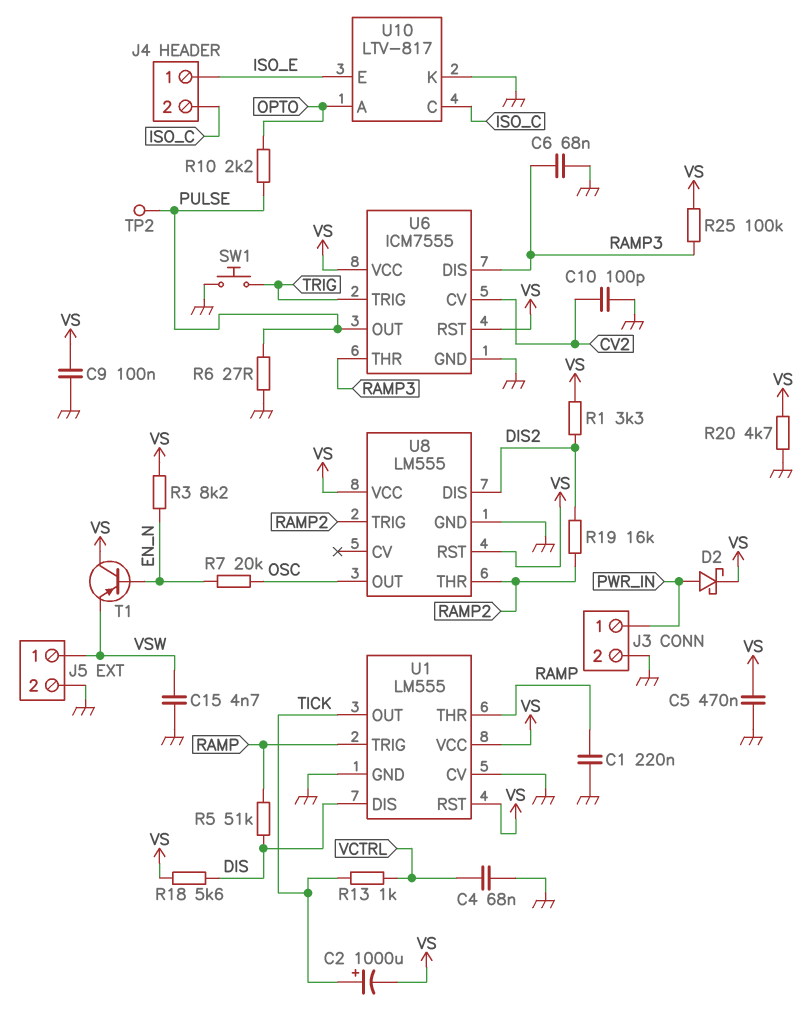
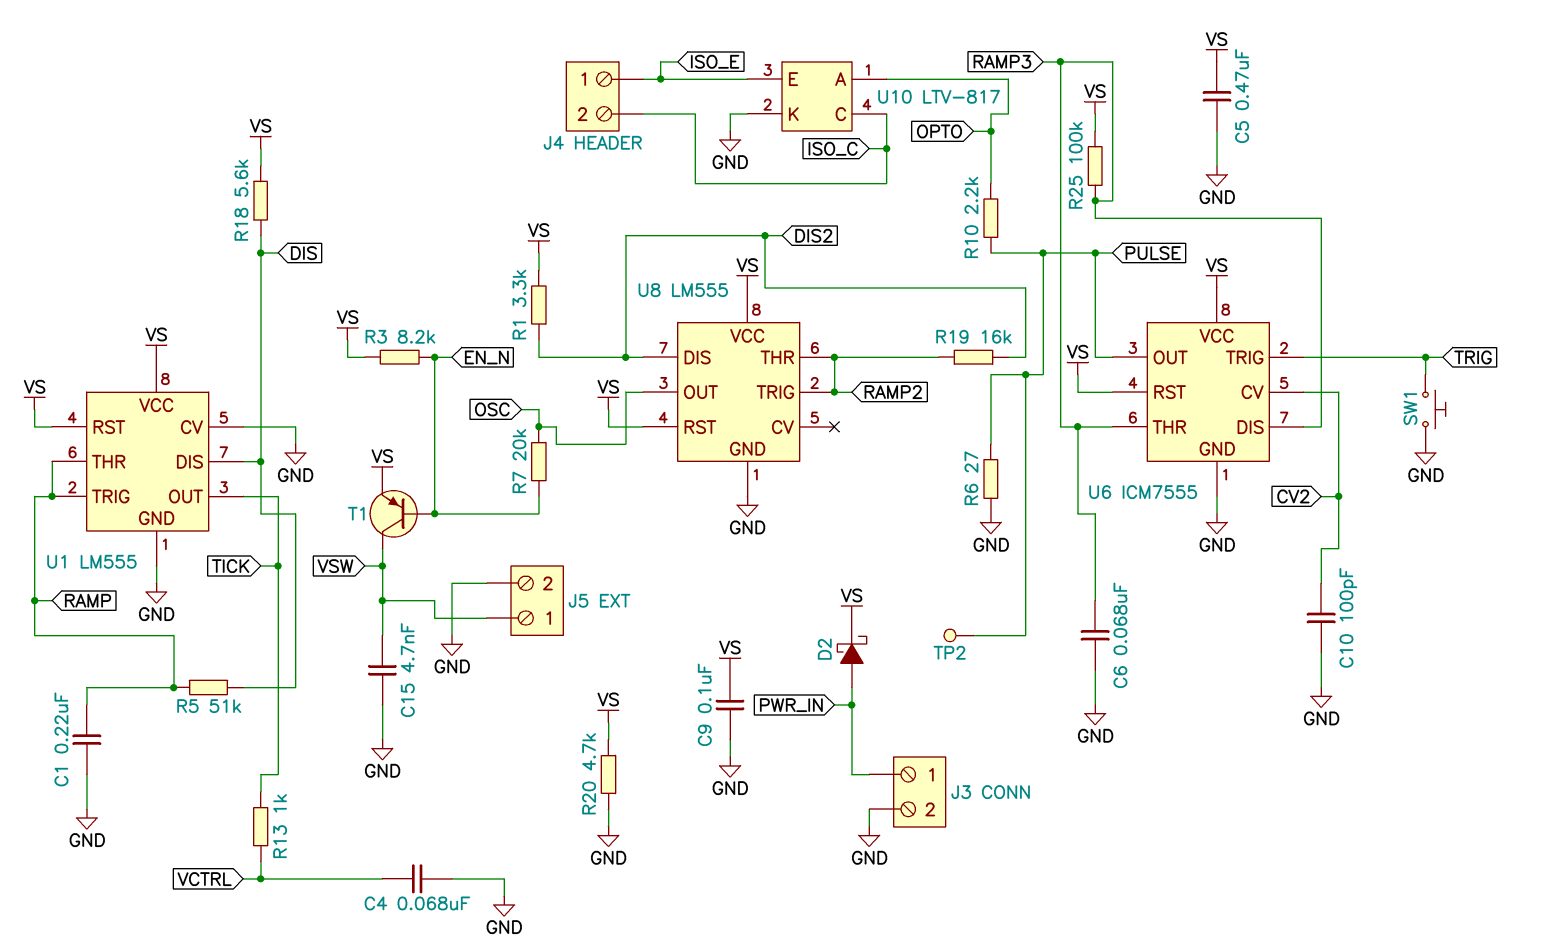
C2: 1000uF (plus TICK, minus VS) -> none
T1: PNP (B EN_N, C VS, E VSW) -> PNP (B EN_N, C VSW, E VS)

